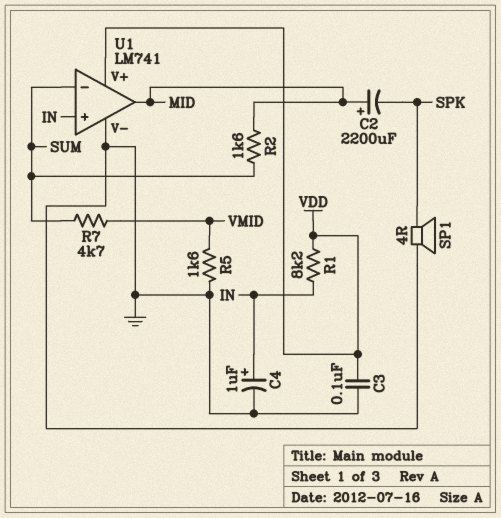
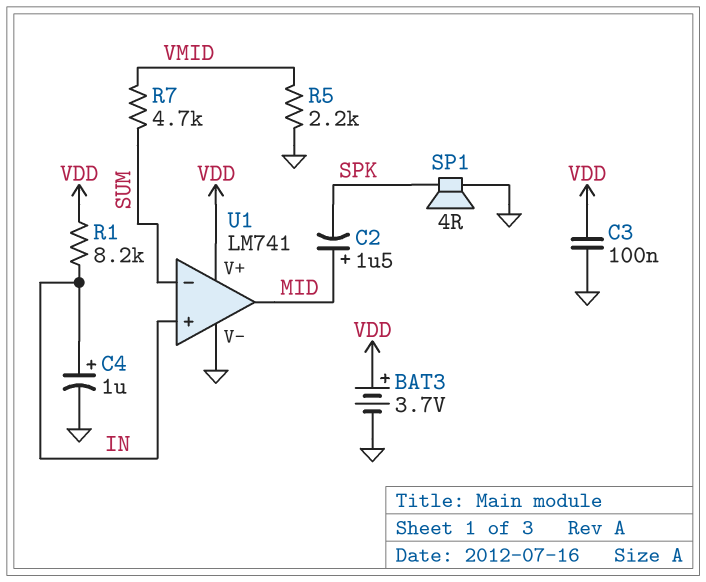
BAT3: none -> 3.7V (plus VDD, minus GND)
C2: 2200uF (plus MID, minus SPK) -> 1.5uF (plus MID, minus SPK)
R2: 1.6k (MID, SUM) -> none
R5: 1.6k (GND, VMID) -> 2.2k (GND, VMID)

